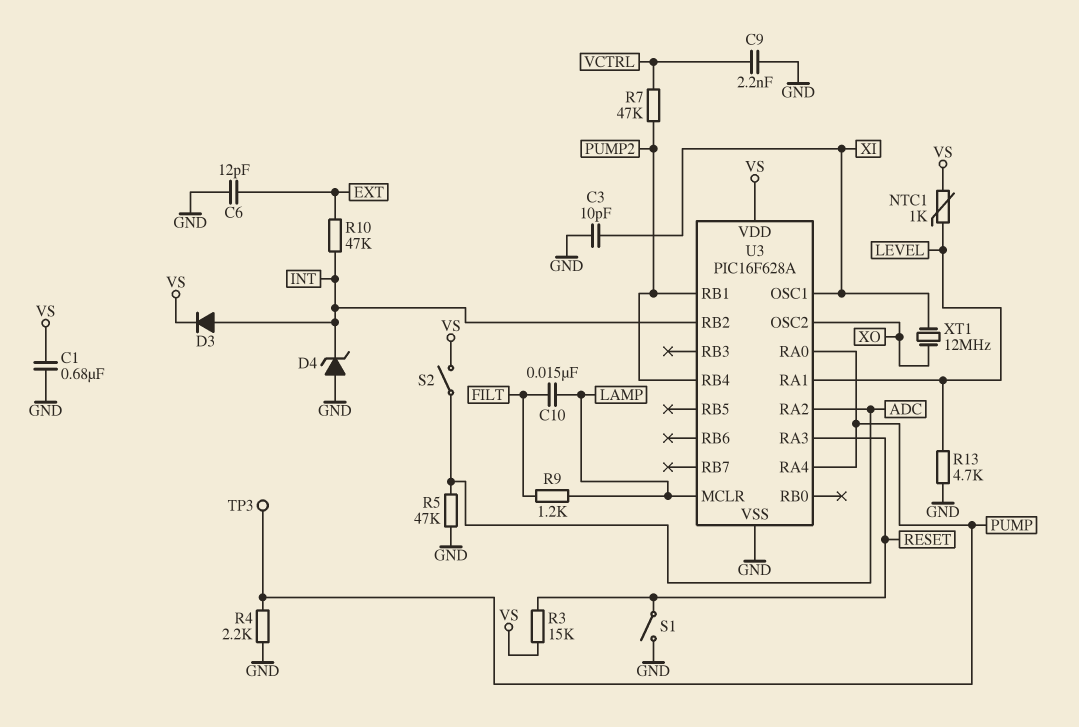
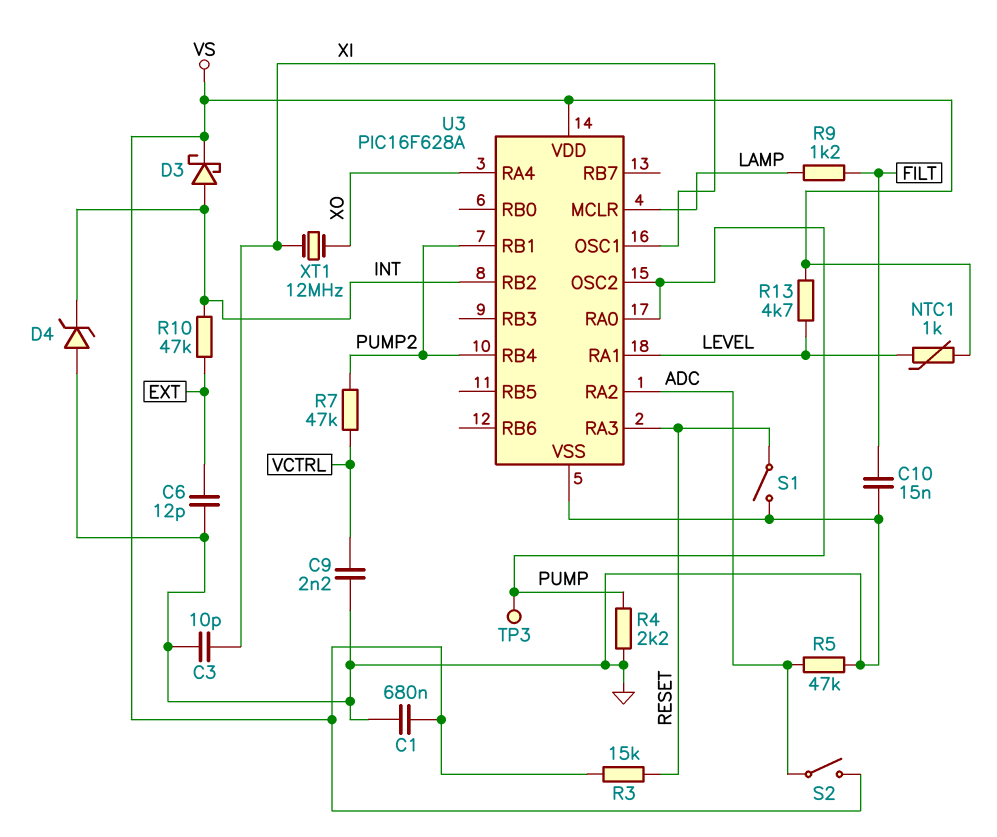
C10: 15nF (FILT, LAMP) -> 15nF (FILT, GND)
D3: diode (A INT, K VS) -> schottky (A INT, K VS)
R13: 4.7k (GND, LEVEL) -> 4.7k (LEVEL, VS)
U3 pin OSC2: XO -> PUMP
U3 pin RA4: PUMP -> XO

